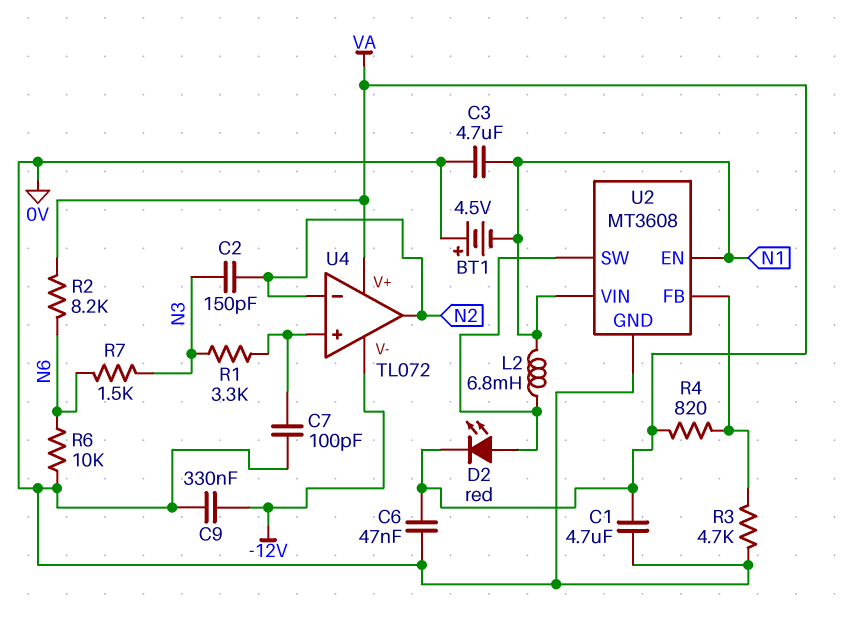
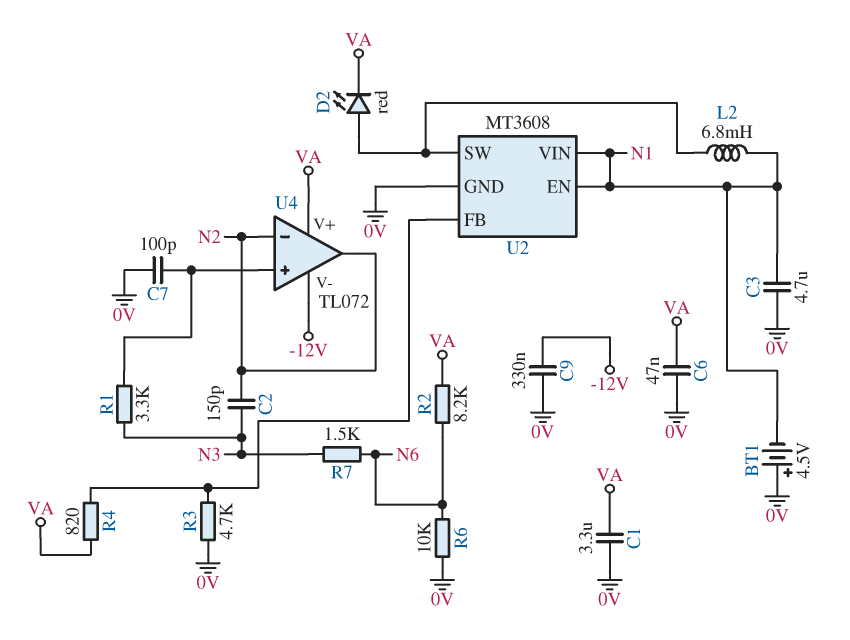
C1: 4.7uF (0V, VA) -> 3.3uF (0V, VA)

